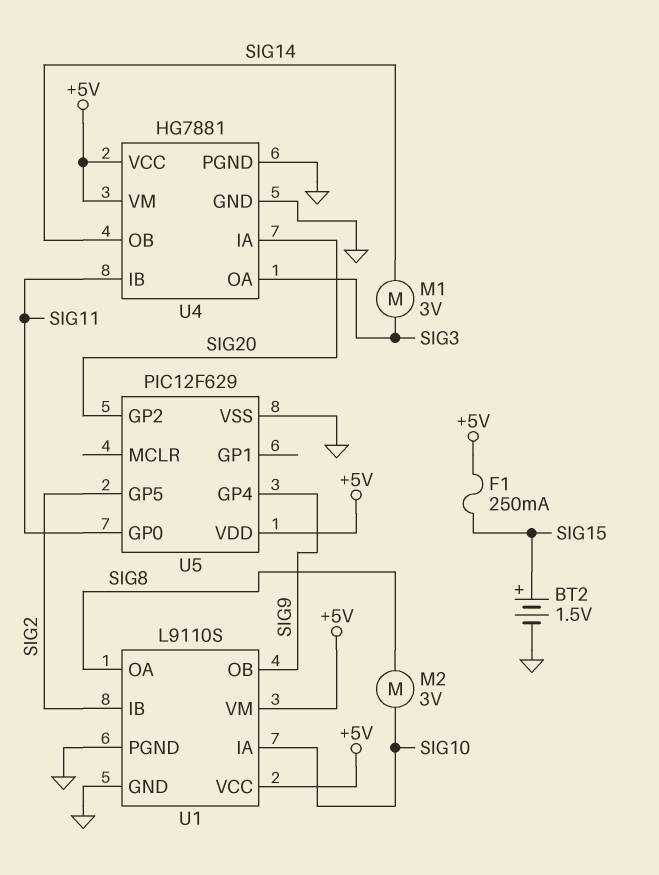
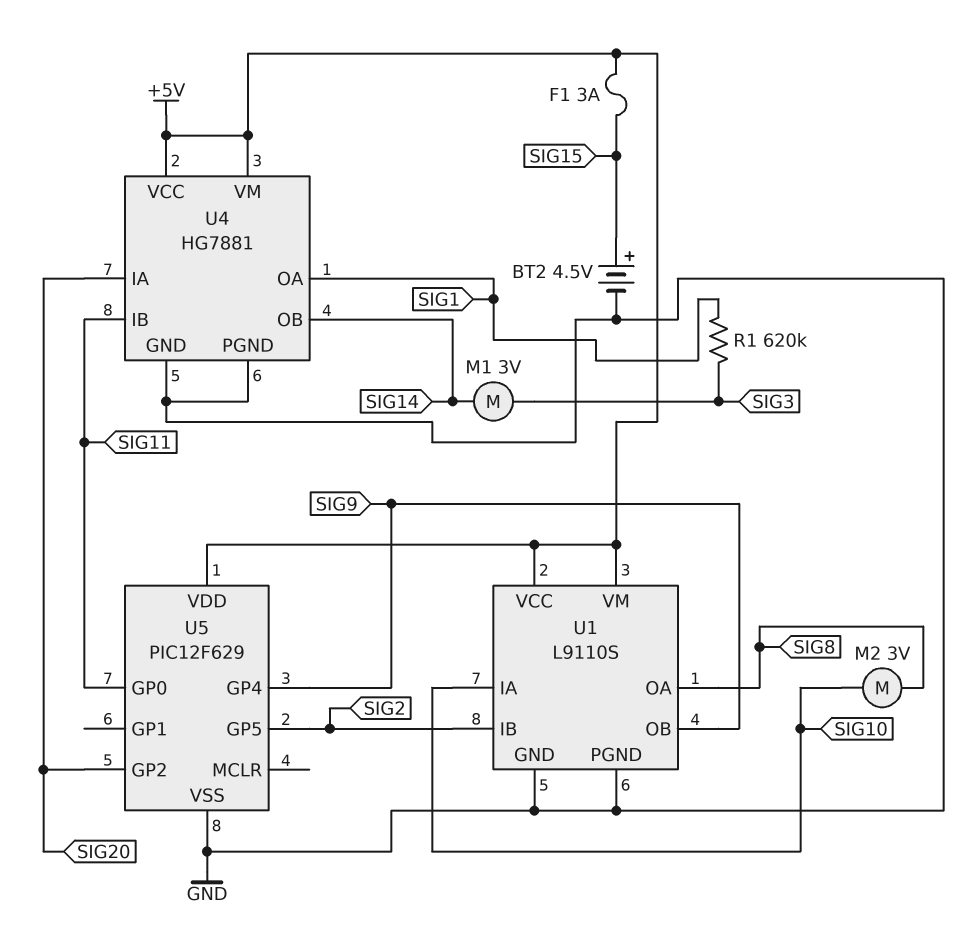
BT2: 1.5V (plus SIG15, minus GND) -> 4.5V (plus SIG15, minus GND)
F1: 250mA (+5V, SIG15) -> 3A (+5V, SIG15)
R1: none -> 620k (SIG1, SIG3)
U4 pin OA: SIG3 -> SIG1

